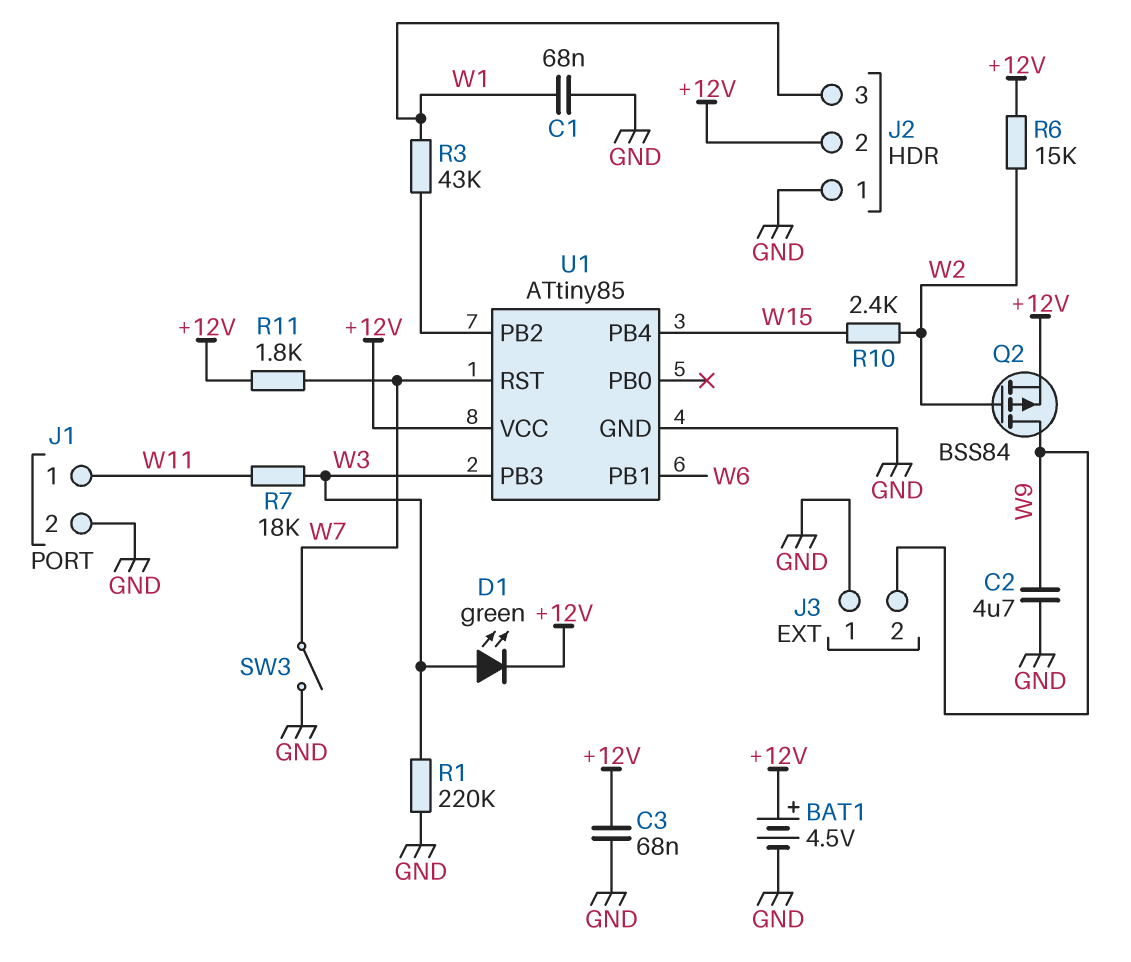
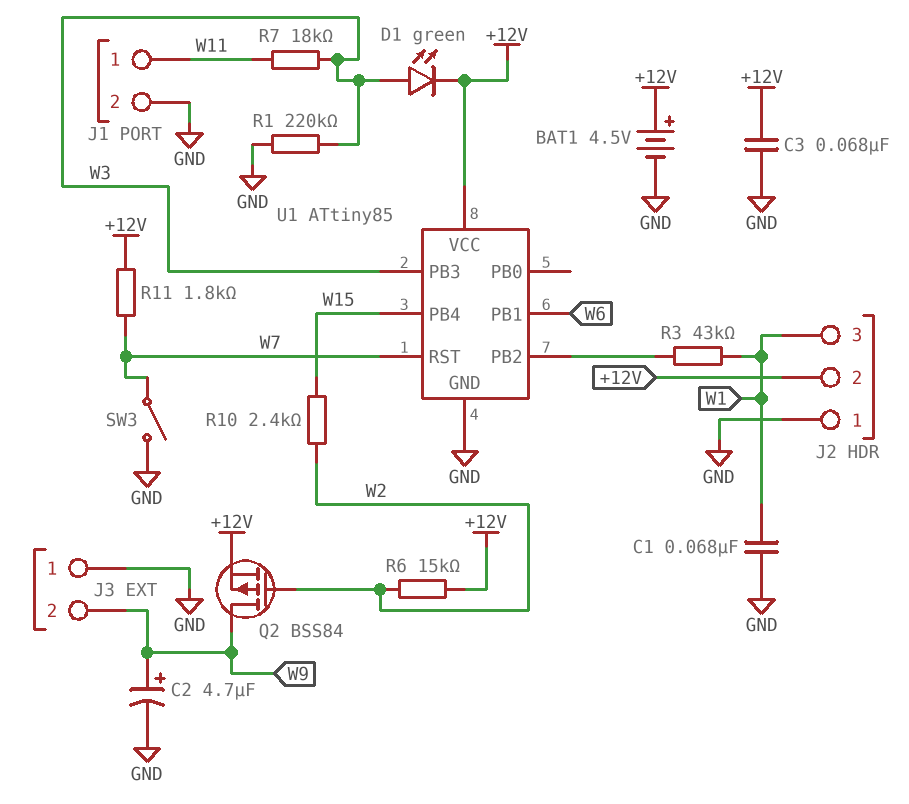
C2: 4.7uF (GND, W9) -> 4.7uF (plus W9, minus GND)

